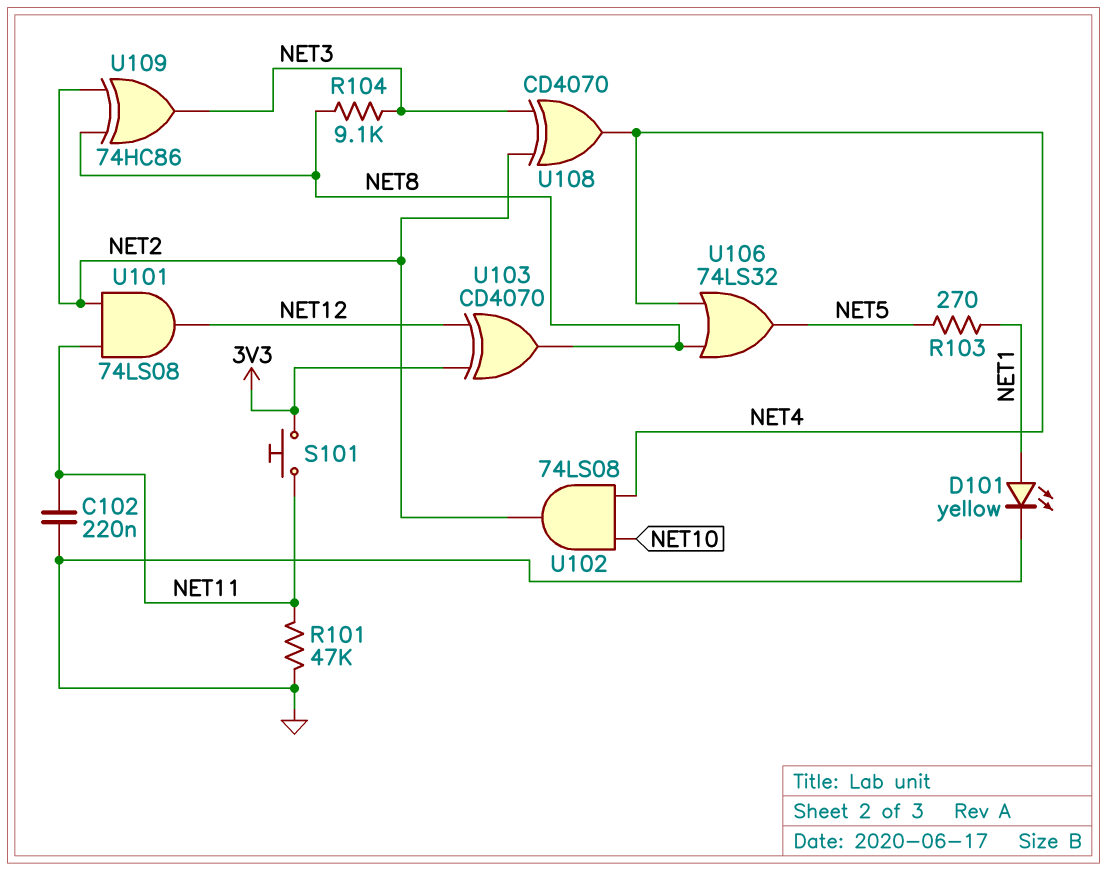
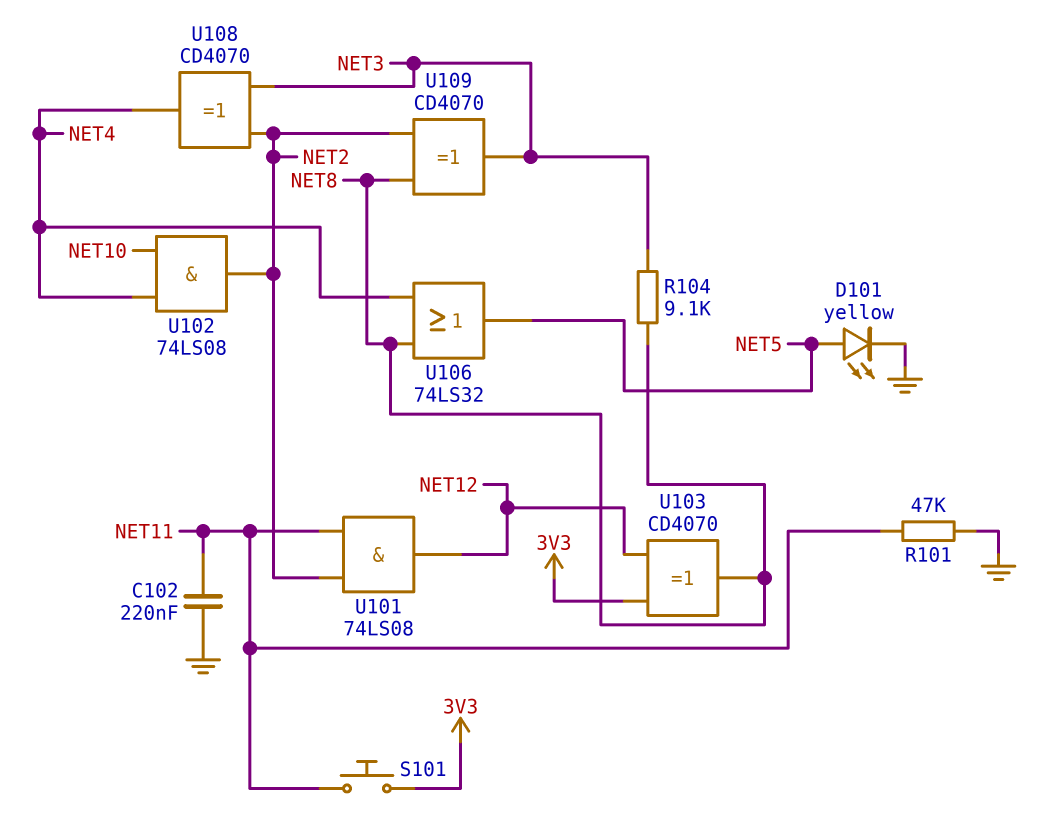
D101: LED yellow (A NET1, K GND) -> LED yellow (A NET5, K GND)
R103: 270 (NET1, NET5) -> none
U109: XOR 74HC86 (in NET2, in NET8, out NET3) -> XOR CD4070 (in NET2, in NET8, out NET3)

